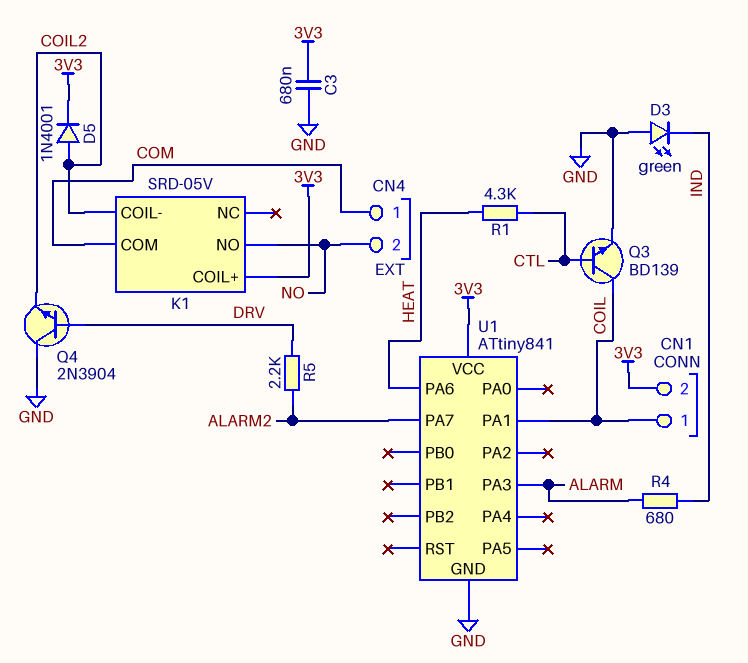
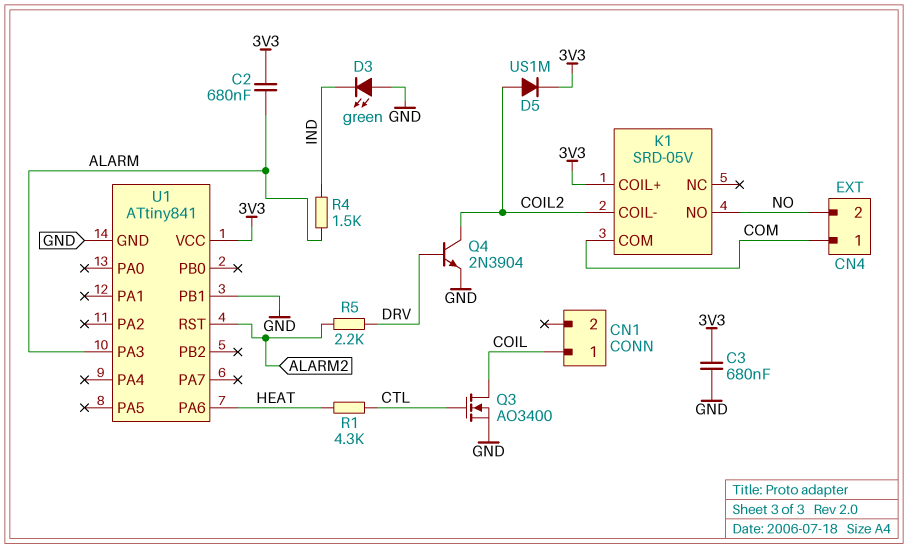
C2: none -> 680nF (3V3, ALARM)
CN1 pin 2: 3V3 -> none
D5: diode 1N4001 (A COIL2, K 3V3) -> diode US1M (A COIL2, K 3V3)
Q3: NPN BD139 (B CTL, C COIL, E GND) -> NMOS AO3400 (G CTL, D COIL, S GND)
Q4: NPN 2N3904 (B DRV, C GND, E COIL2) -> NPN 2N3904 (B DRV, C COIL2, E GND)
R4: 680 (ALARM, IND) -> 1.5k (ALARM, IND)
U1 pin PA1: COIL -> none
U1 pin PA7: ALARM2 -> none
U1 pin PB1: none -> GND
U1 pin RST: none -> ALARM2

